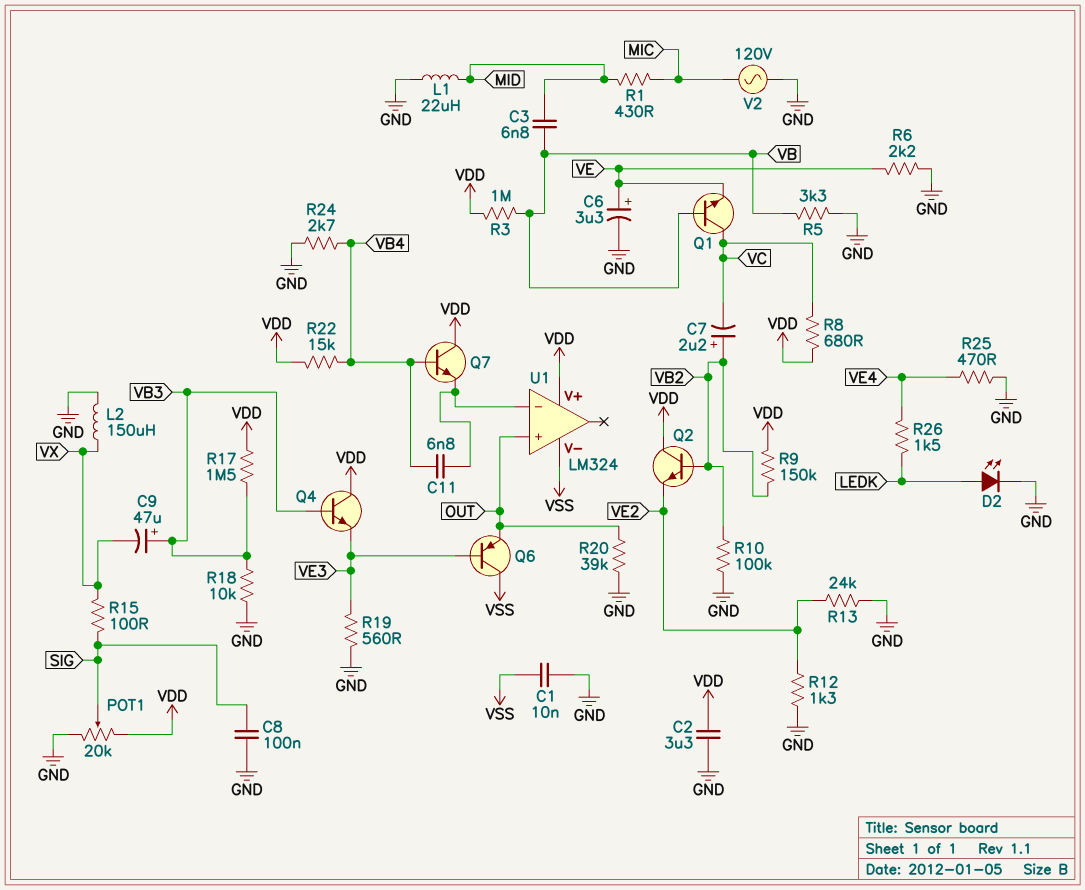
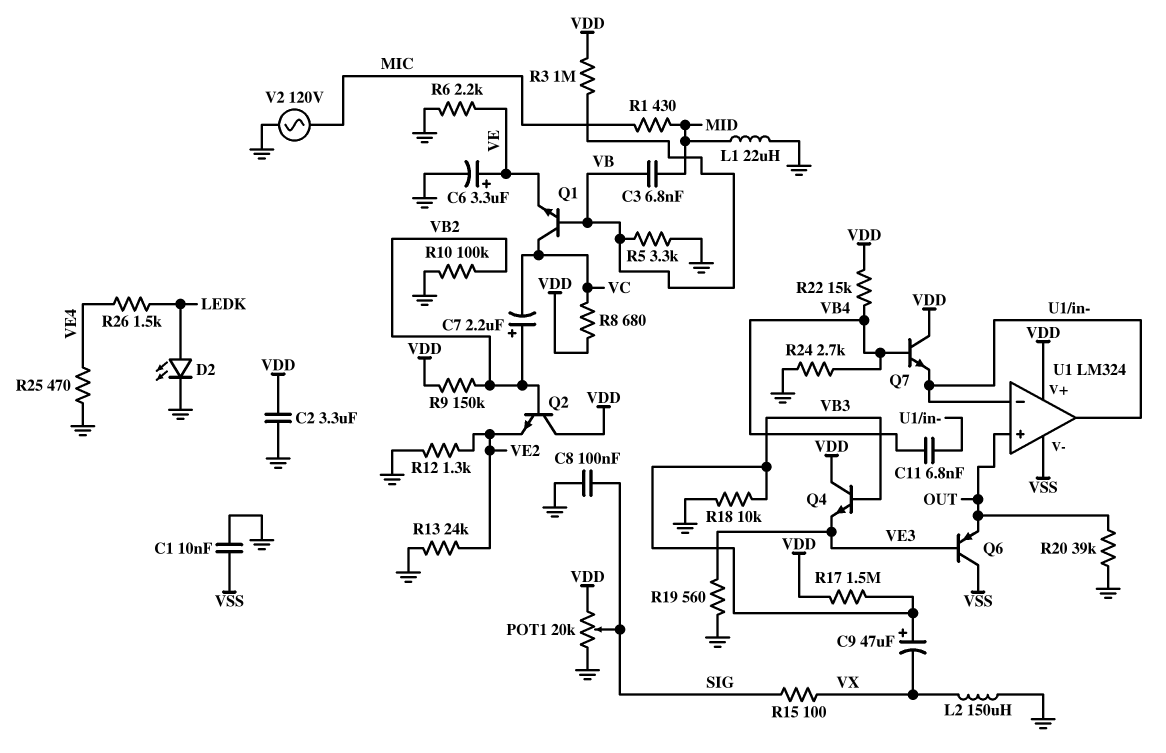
U1 pin out: none -> U1/in-

